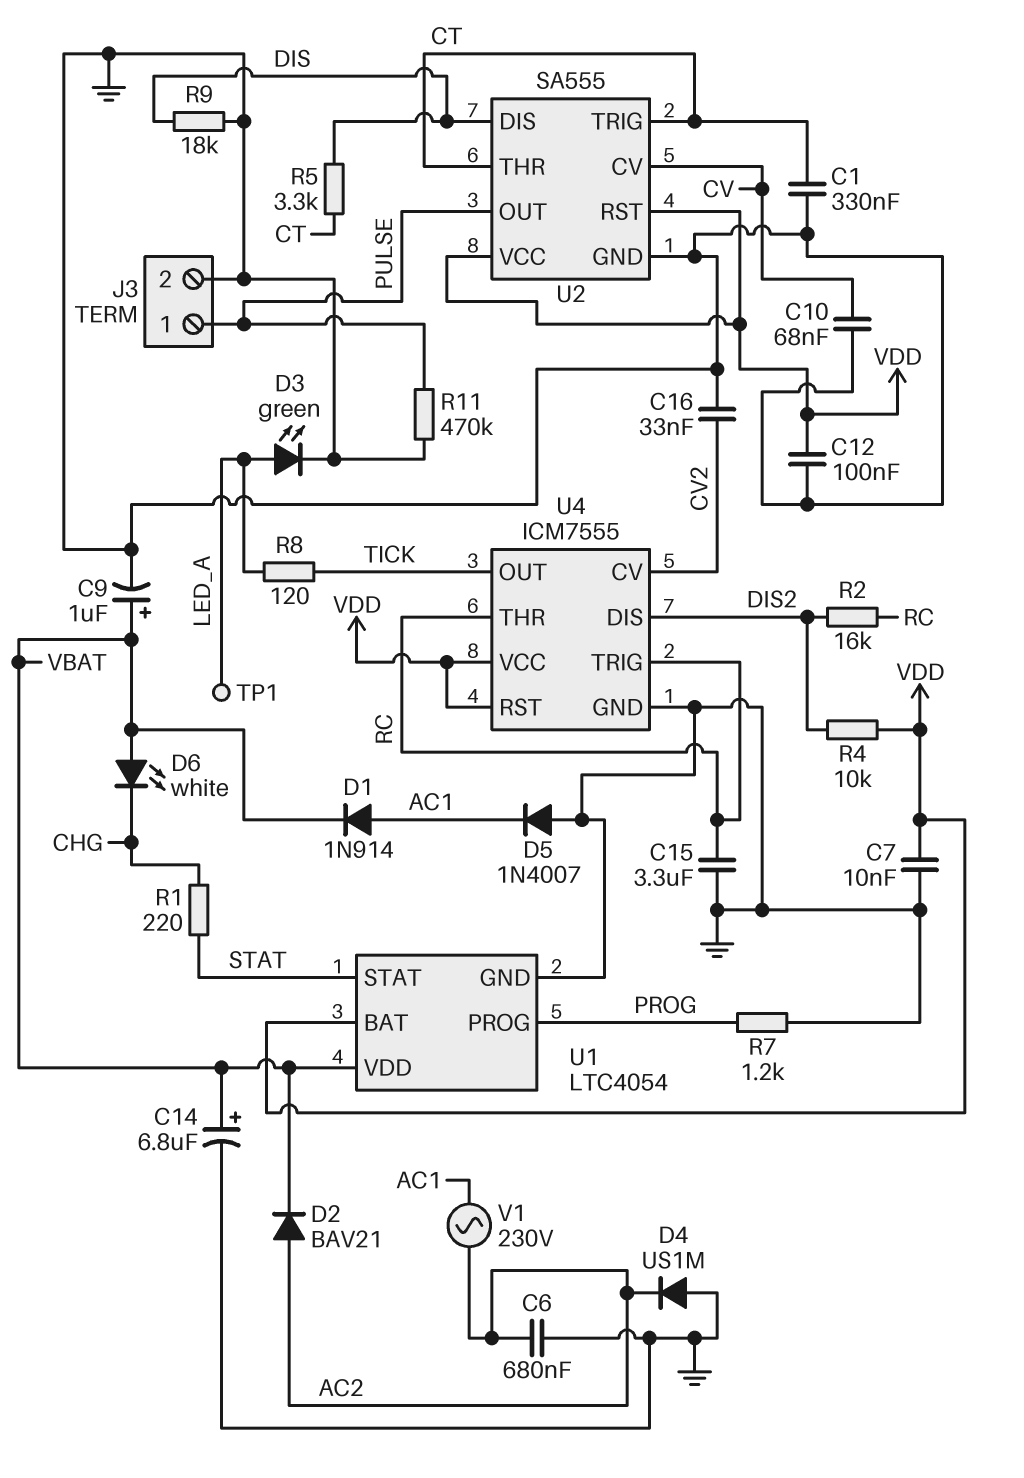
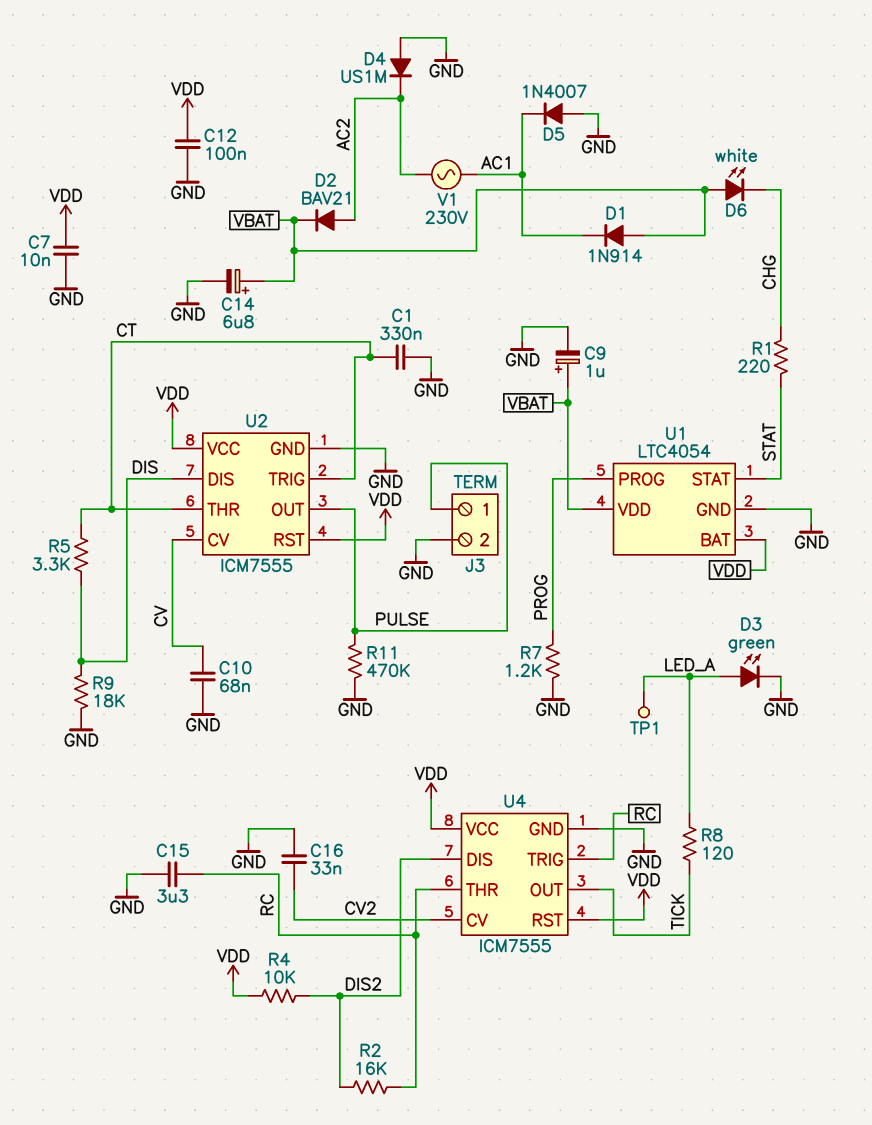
C6: 680nF (AC2, GND) -> none
D1: diode 1N914 (A AC1, K VBAT) -> diode 1N914 (A VBAT, K AC1)
U2: SA555 -> ICM7555

